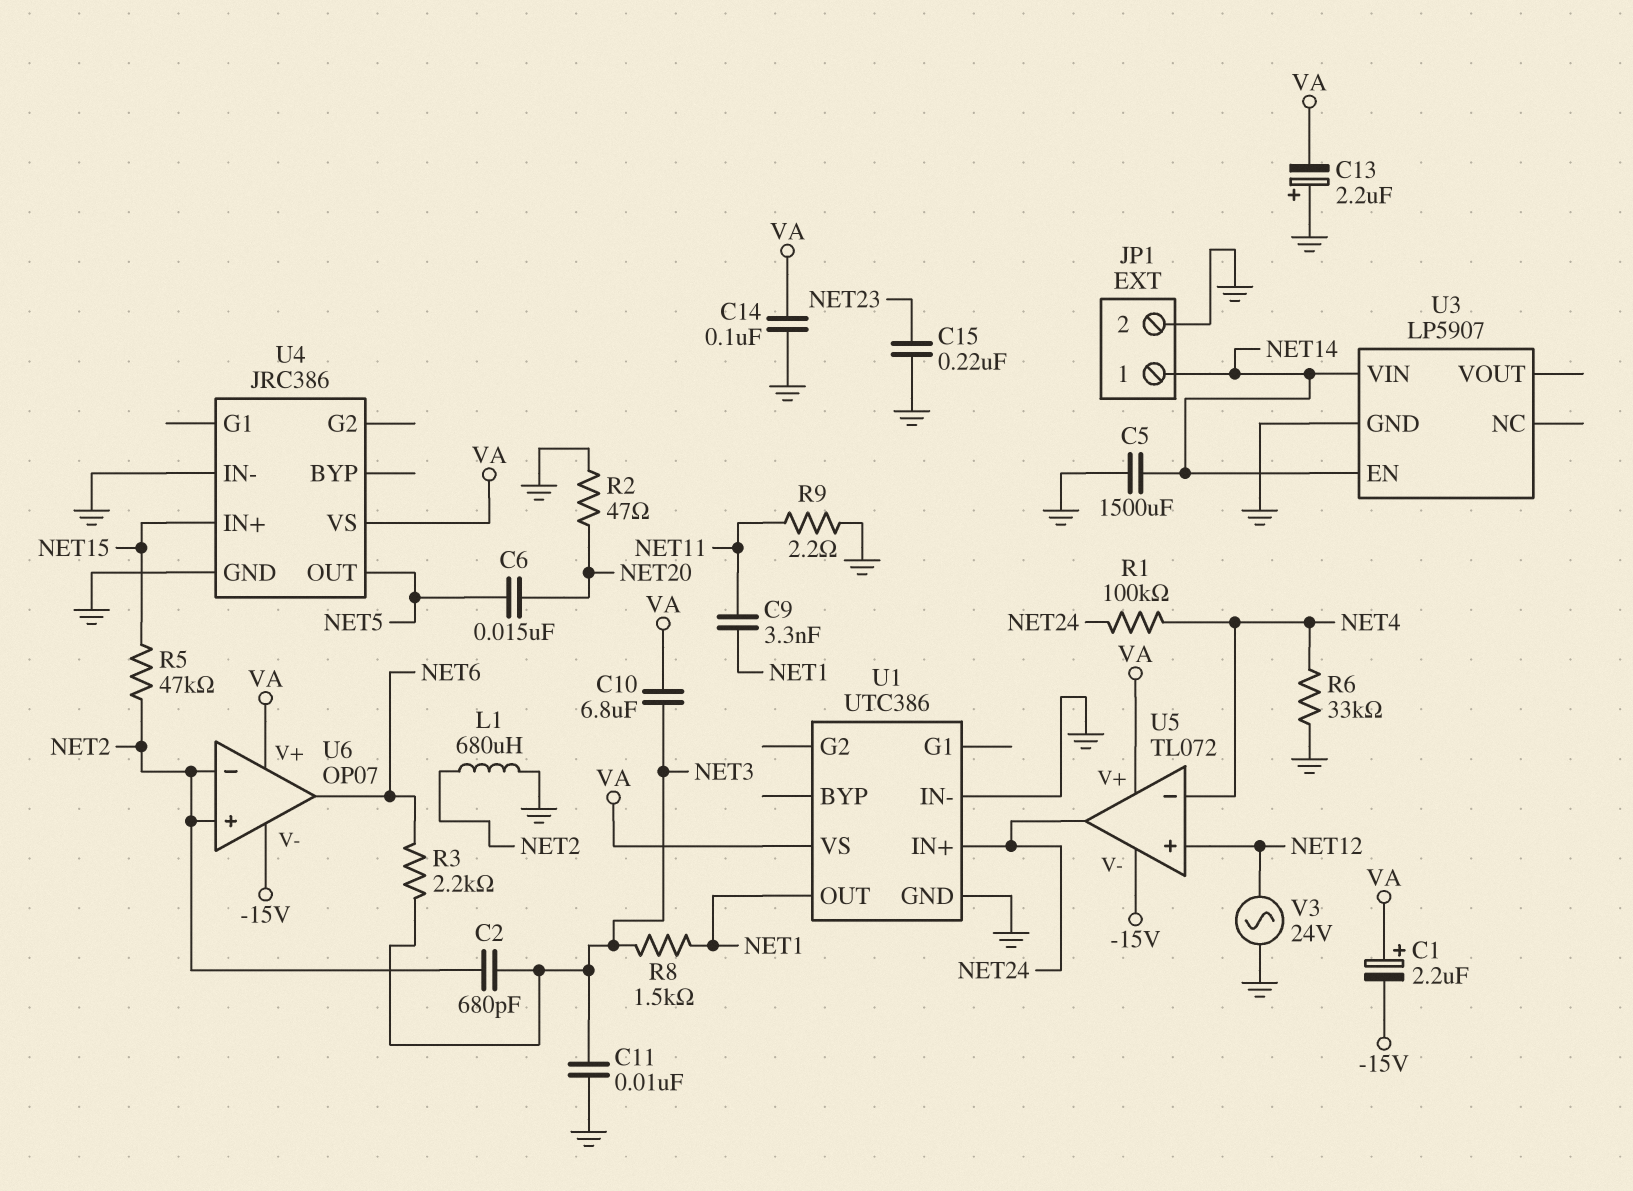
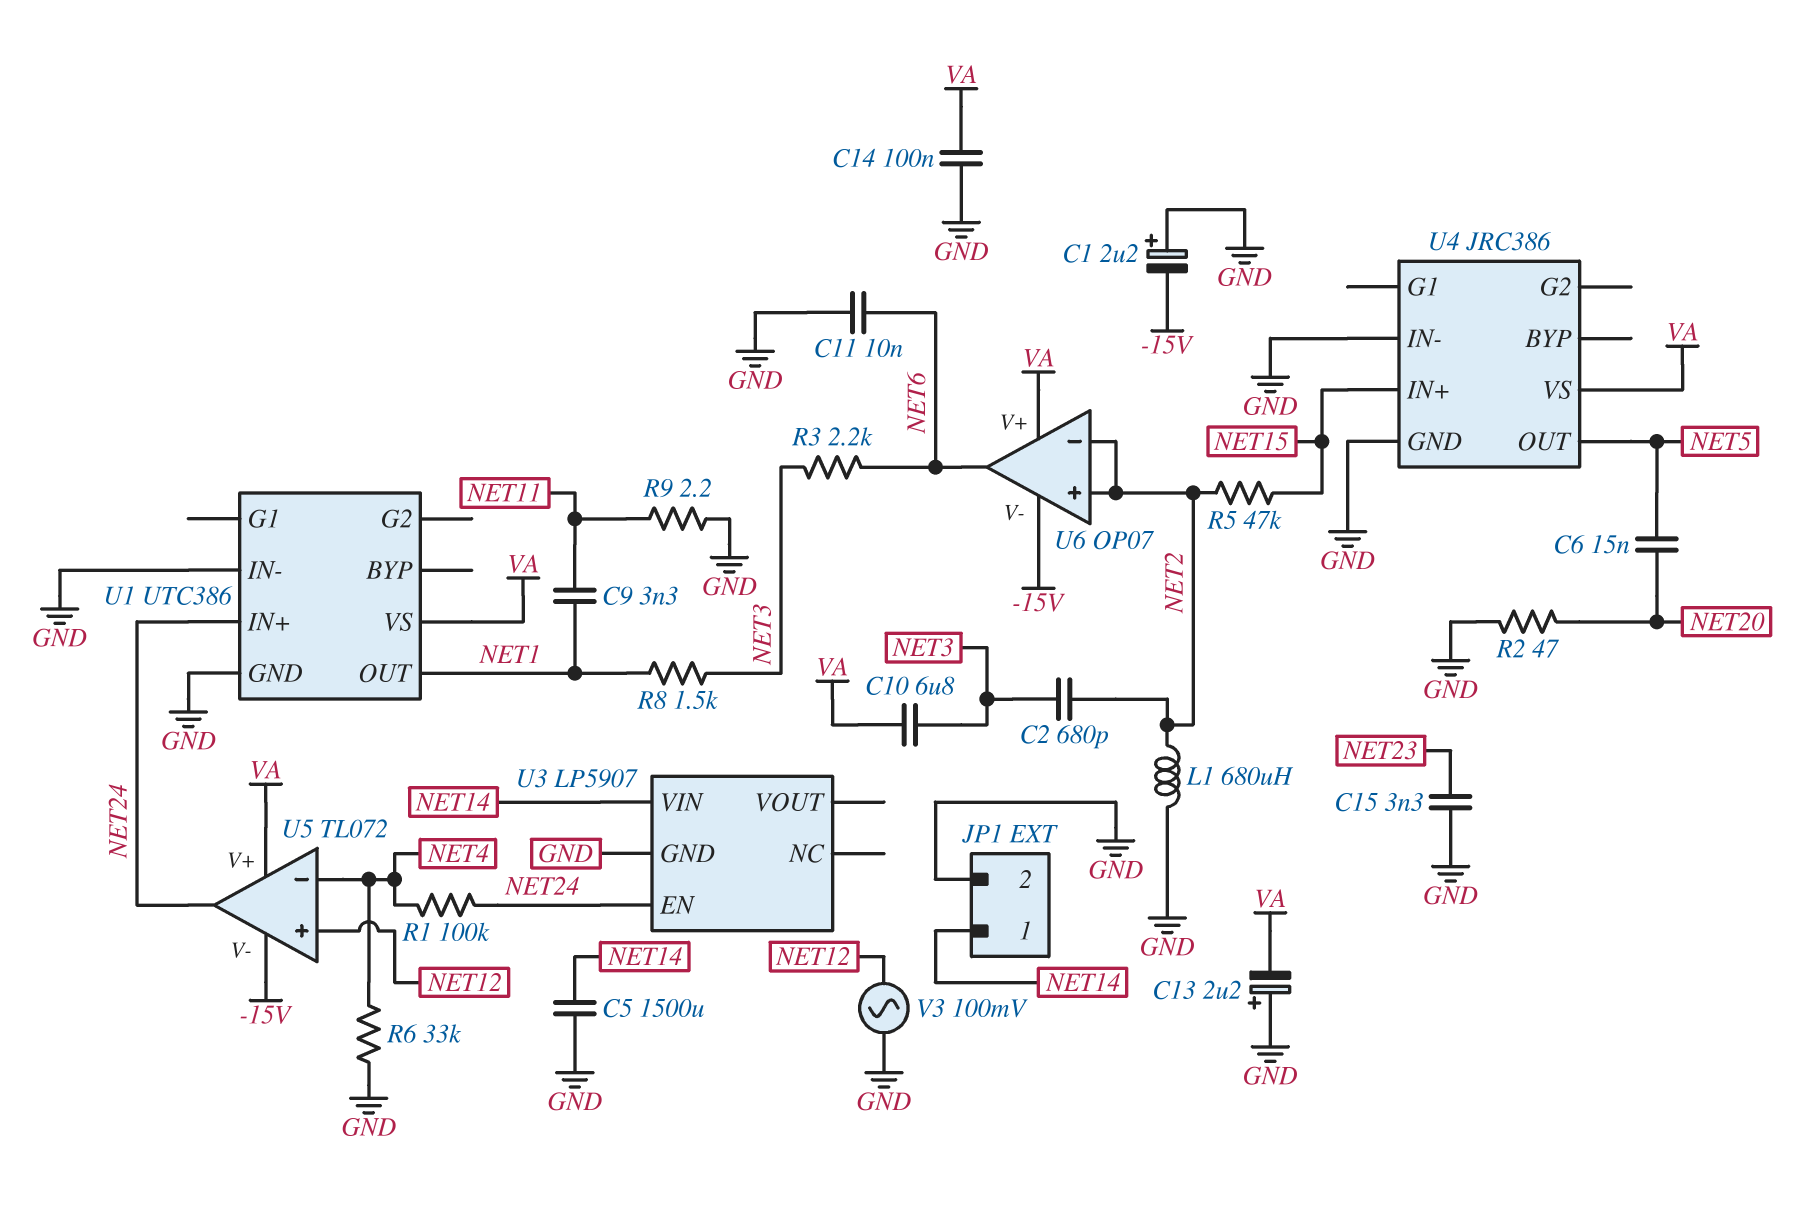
C1: 2.2uF (plus VA, minus -15V) -> 2.2uF (plus GND, minus -15V)
C11: 10nF (GND, NET3) -> 10nF (GND, NET6)
C15: 220nF (GND, NET23) -> 3.3nF (GND, NET23)
U3 pin EN: NET14 -> NET24
V3: AC 24V (GND, NET12) -> AC 100mV (GND, NET12)

